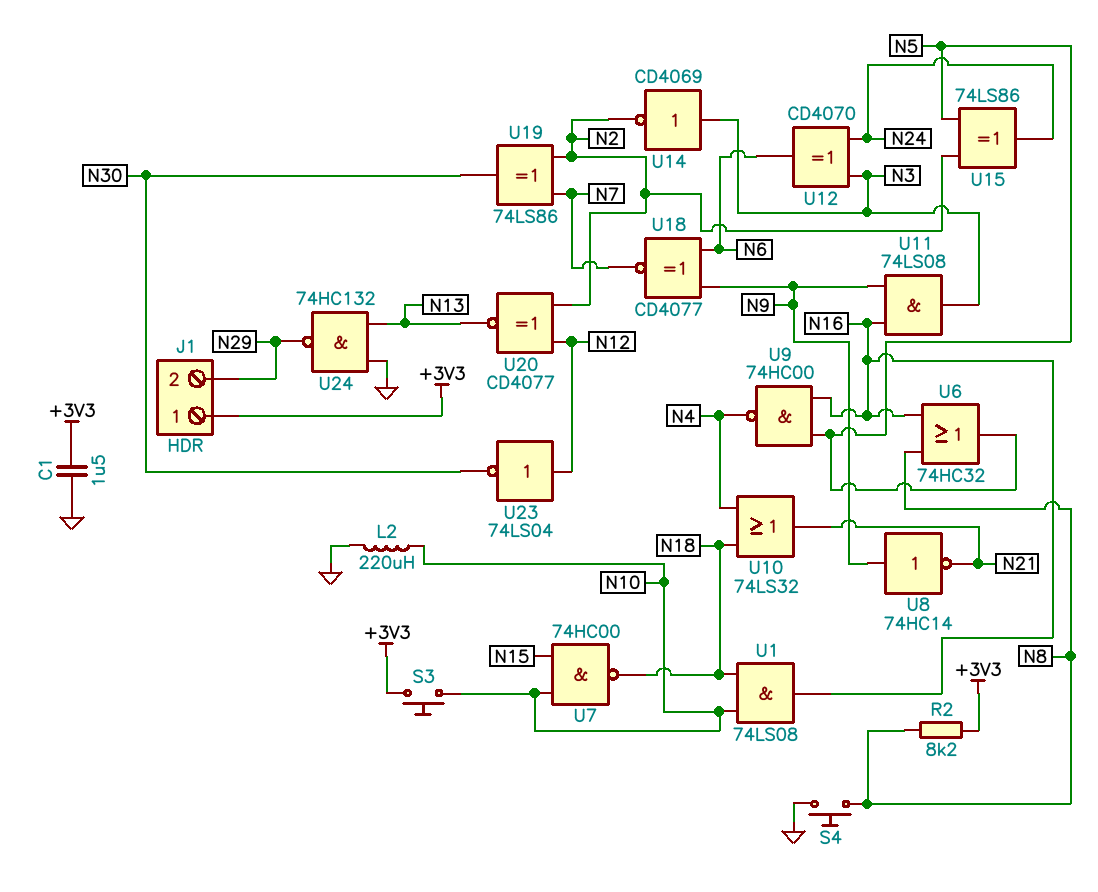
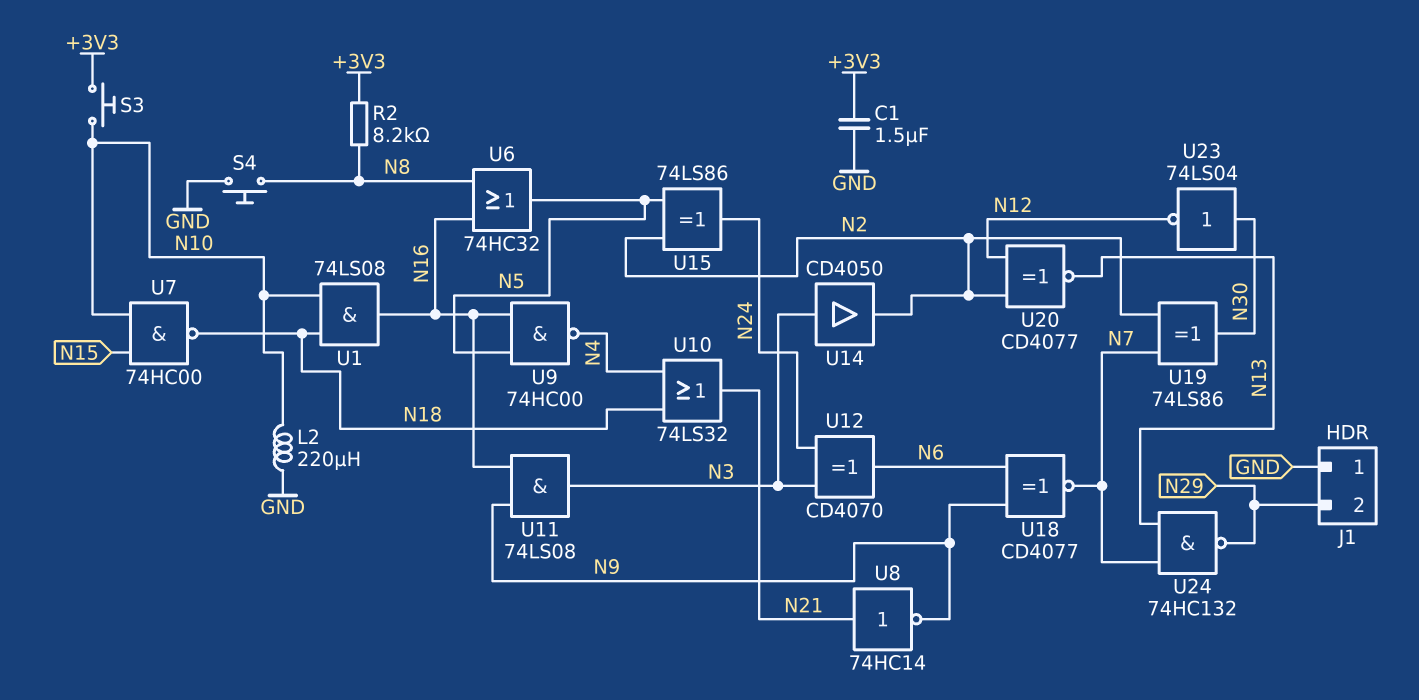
J1 pin 1: +3V3 -> GND
U8: NOT 74HC14 (in N9, out N21) -> NOT 74HC14 (in N21, out N9)
U14: NOT CD4069 (in N3, out N2) -> buffer CD4050 (in N3, out N2)
U23: NOT 74LS04 (in N12, out N30) -> NOT 74LS04 (in N30, out N12)
U24: NAND 74HC132 (in GND, in N13, out N29) -> NAND 74HC132 (in N7, in N13, out N29)

